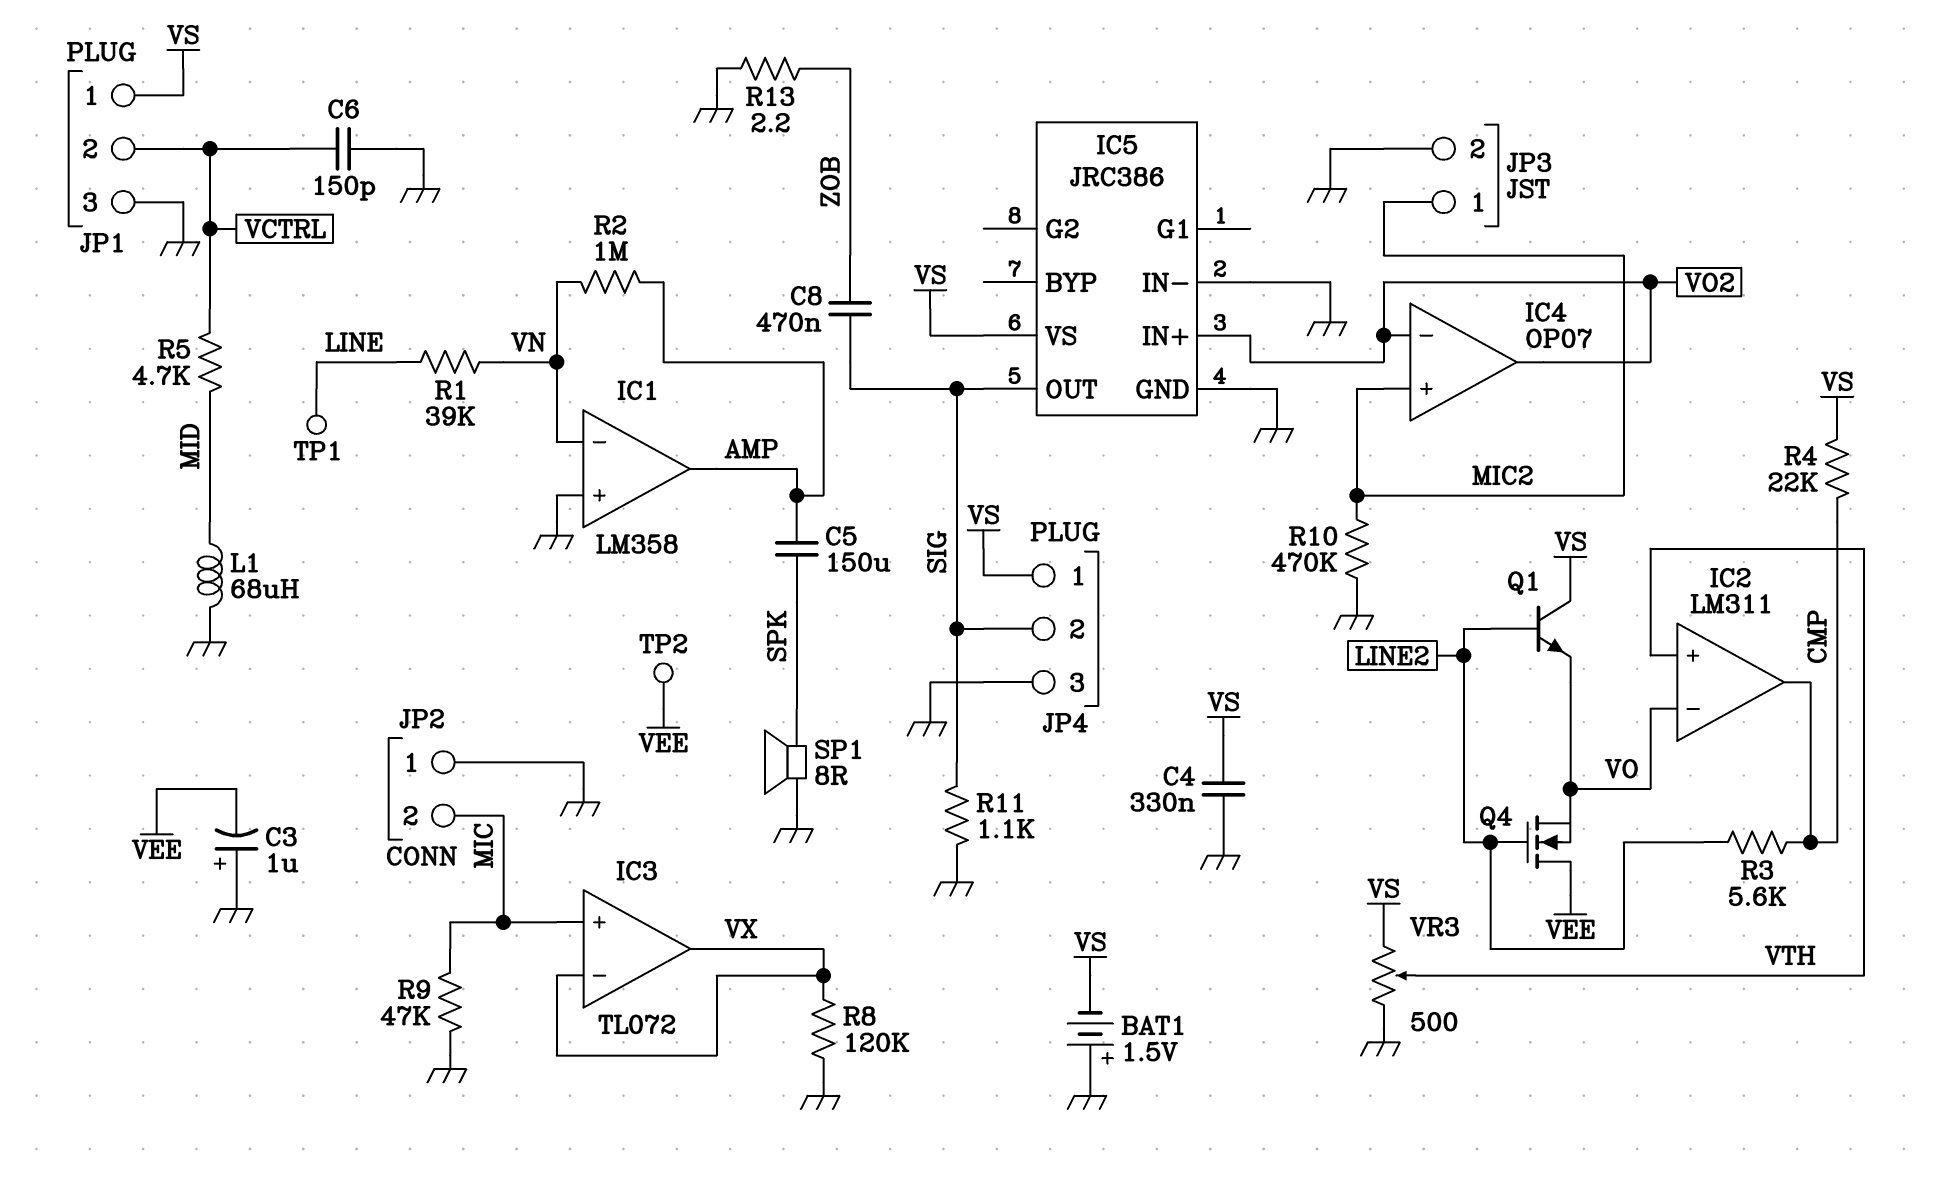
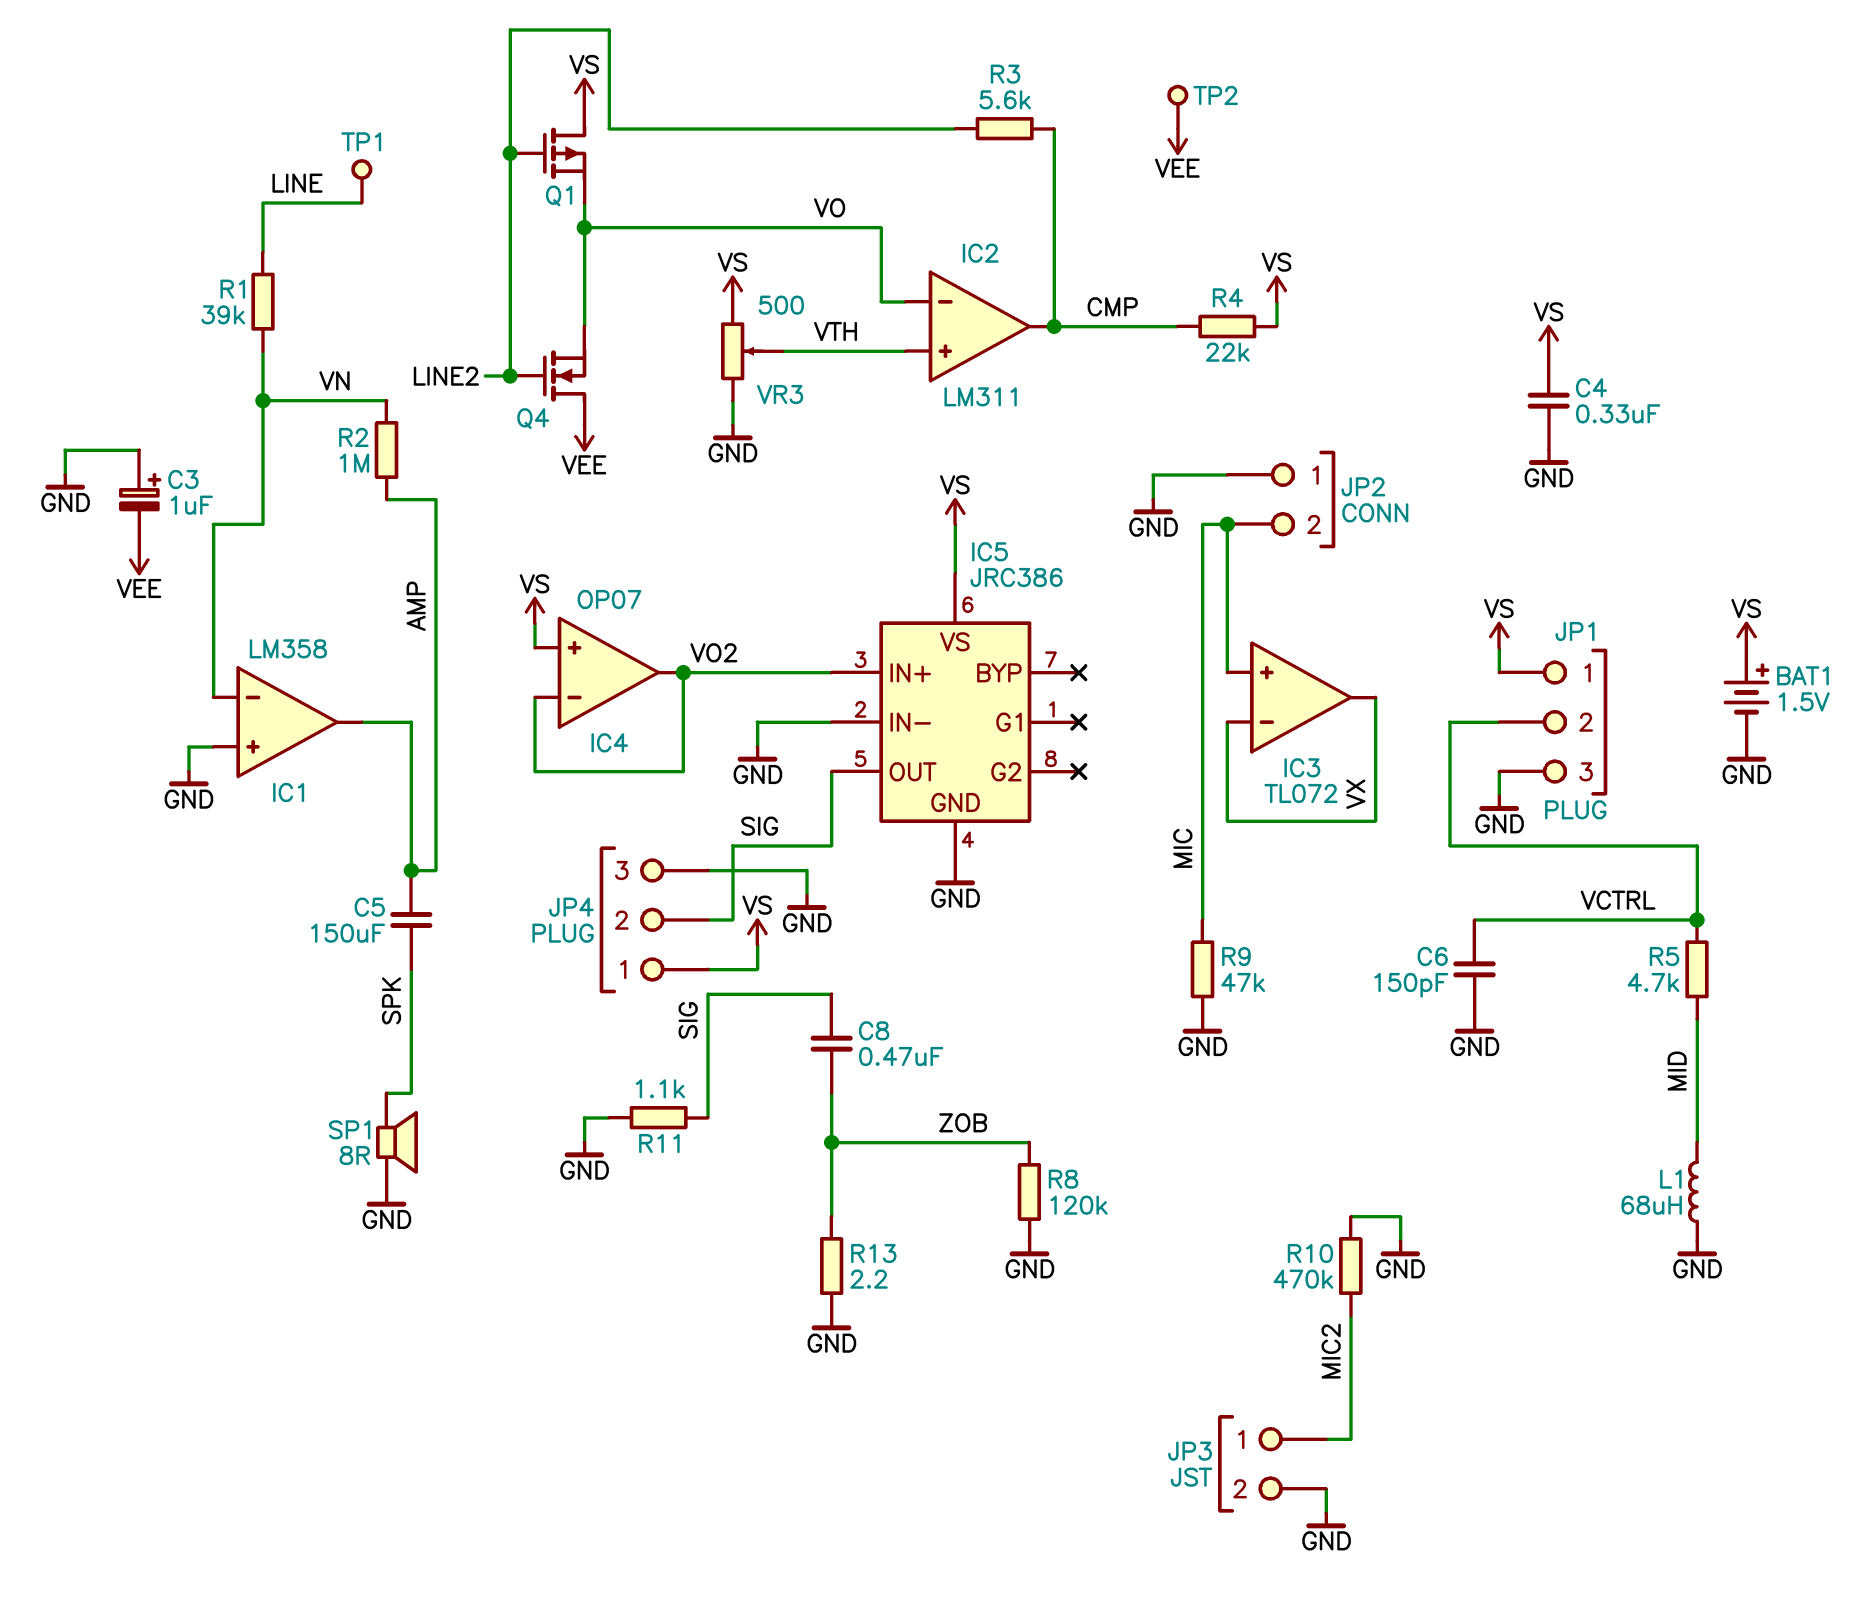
BAT1: 1.5V (plus GND, minus VS) -> 1.5V (plus VS, minus GND)
IC4 pin in+: MIC2 -> VS
Q1: NPN (B LINE2, C VS, E VO) -> PMOS (G LINE2, D VS, S VO)
R8: 120k (GND, VX) -> 120k (GND, ZOB)

